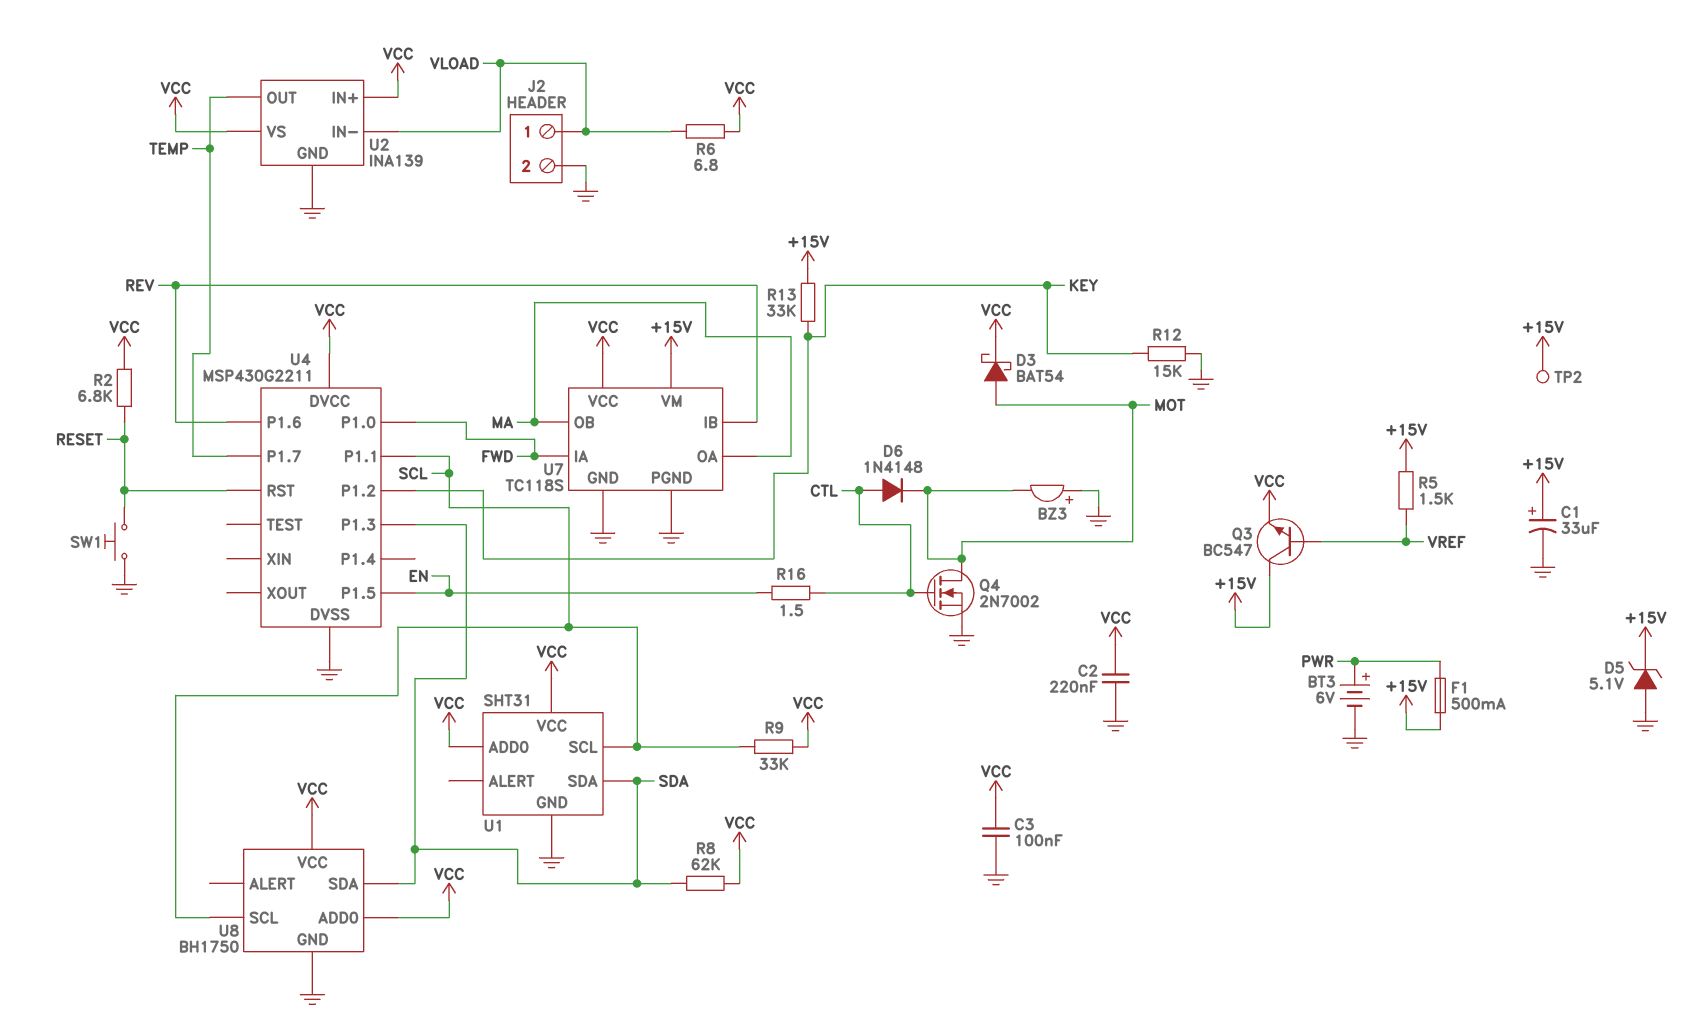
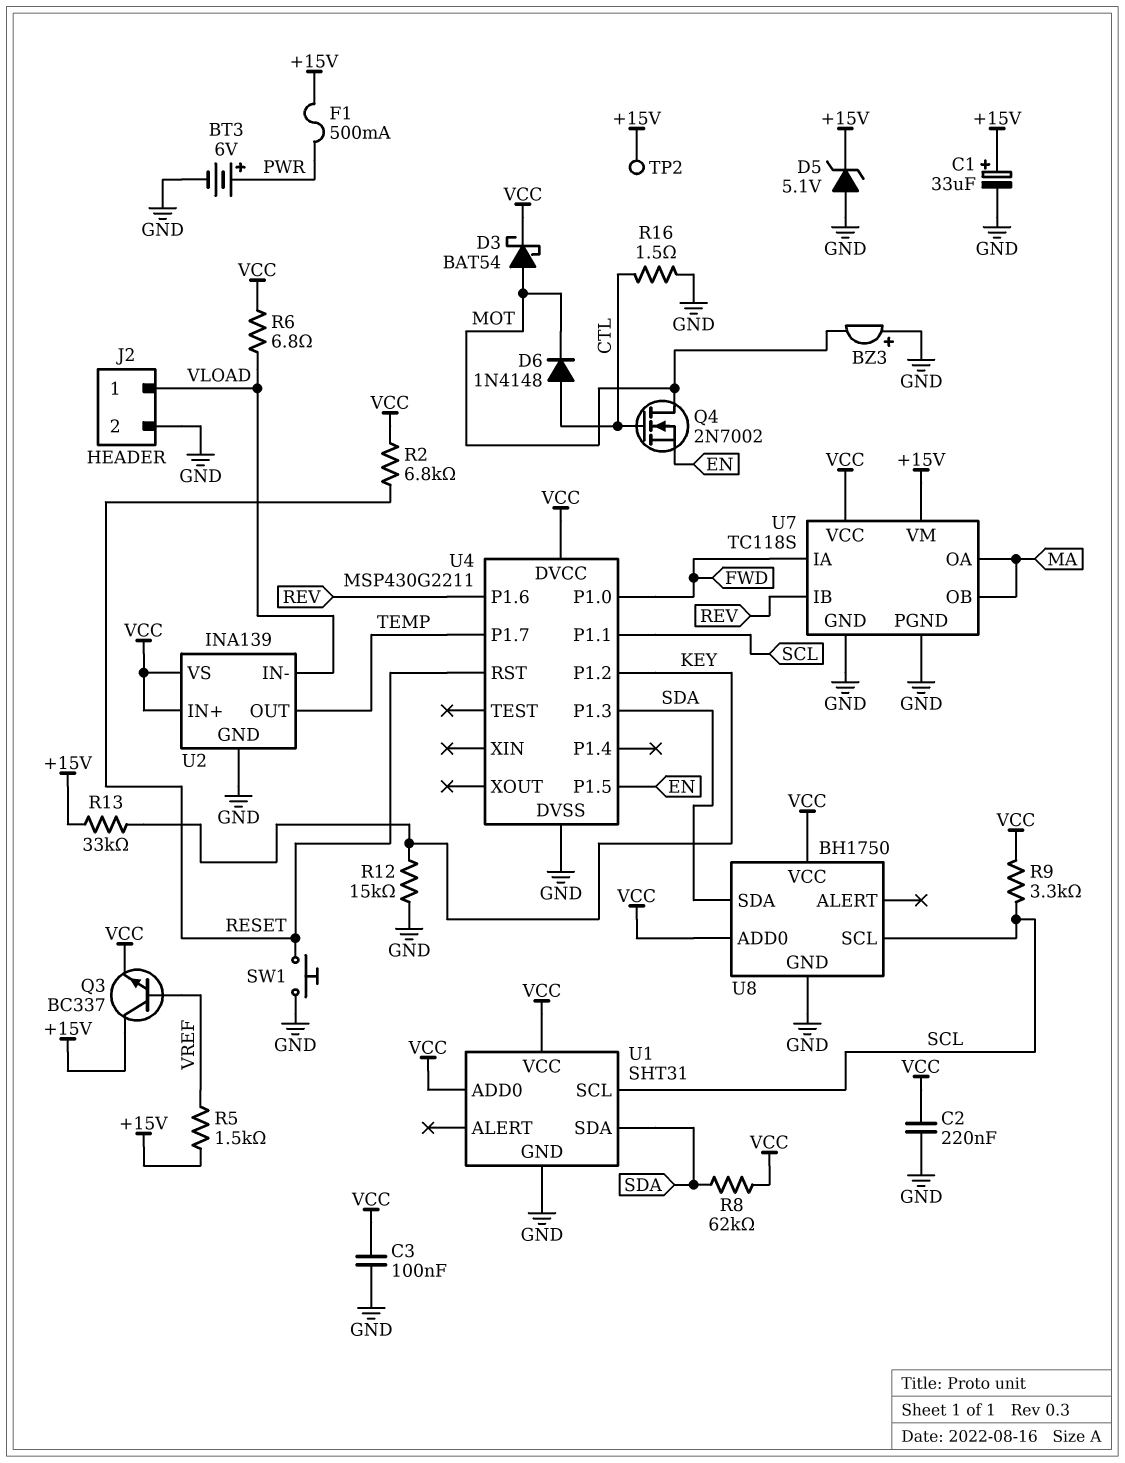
Q3: NPN BC547 (B VREF, C +15V, E VCC) -> NPN BC337 (B VREF, C +15V, E VCC)
Q4: NMOS 2N7002 (G CTL, D MOT, S GND) -> NMOS 2N7002 (G CTL, D MOT, S EN)
R9: 33k (SCL, VCC) -> 3.3k (SCL, VCC)
R16: 1.5 (CTL, EN) -> 1.5 (CTL, GND)

